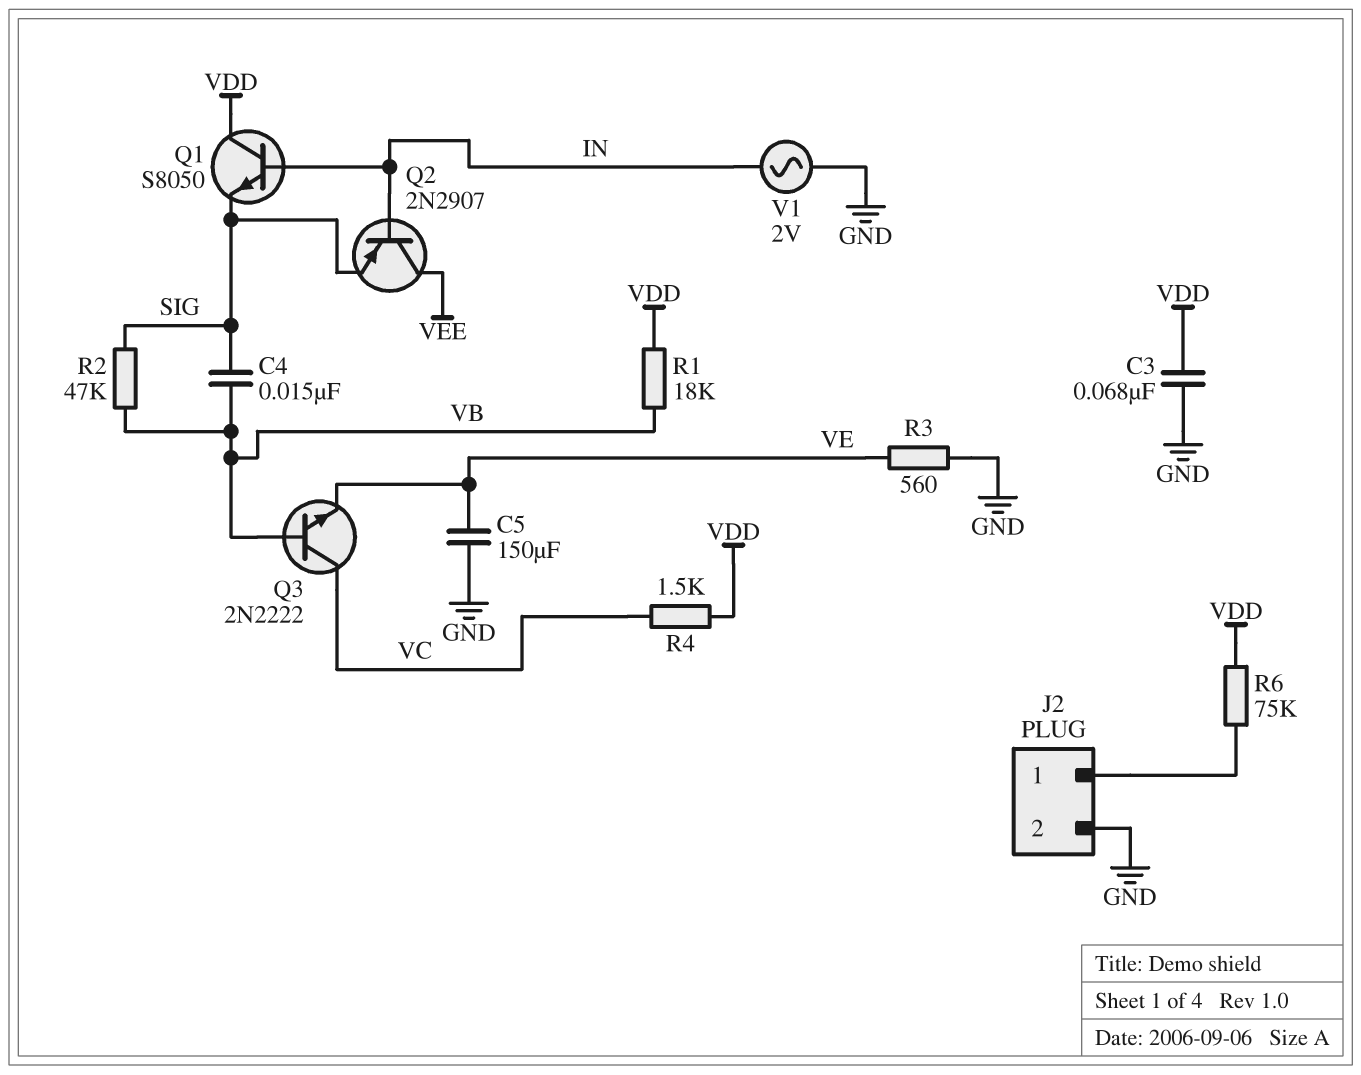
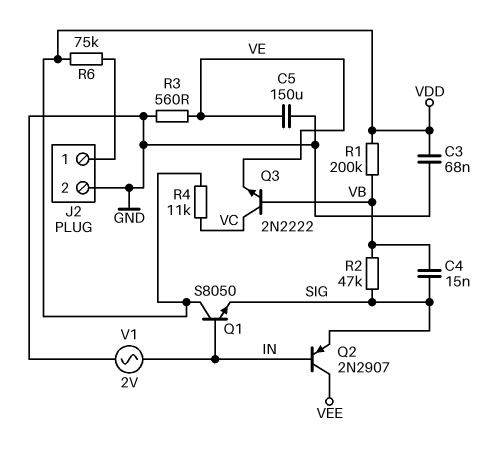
R1: 18k (VB, VDD) -> 200k (VB, VDD)
R4: 1.5k (VC, VDD) -> 11k (VC, VDD)

